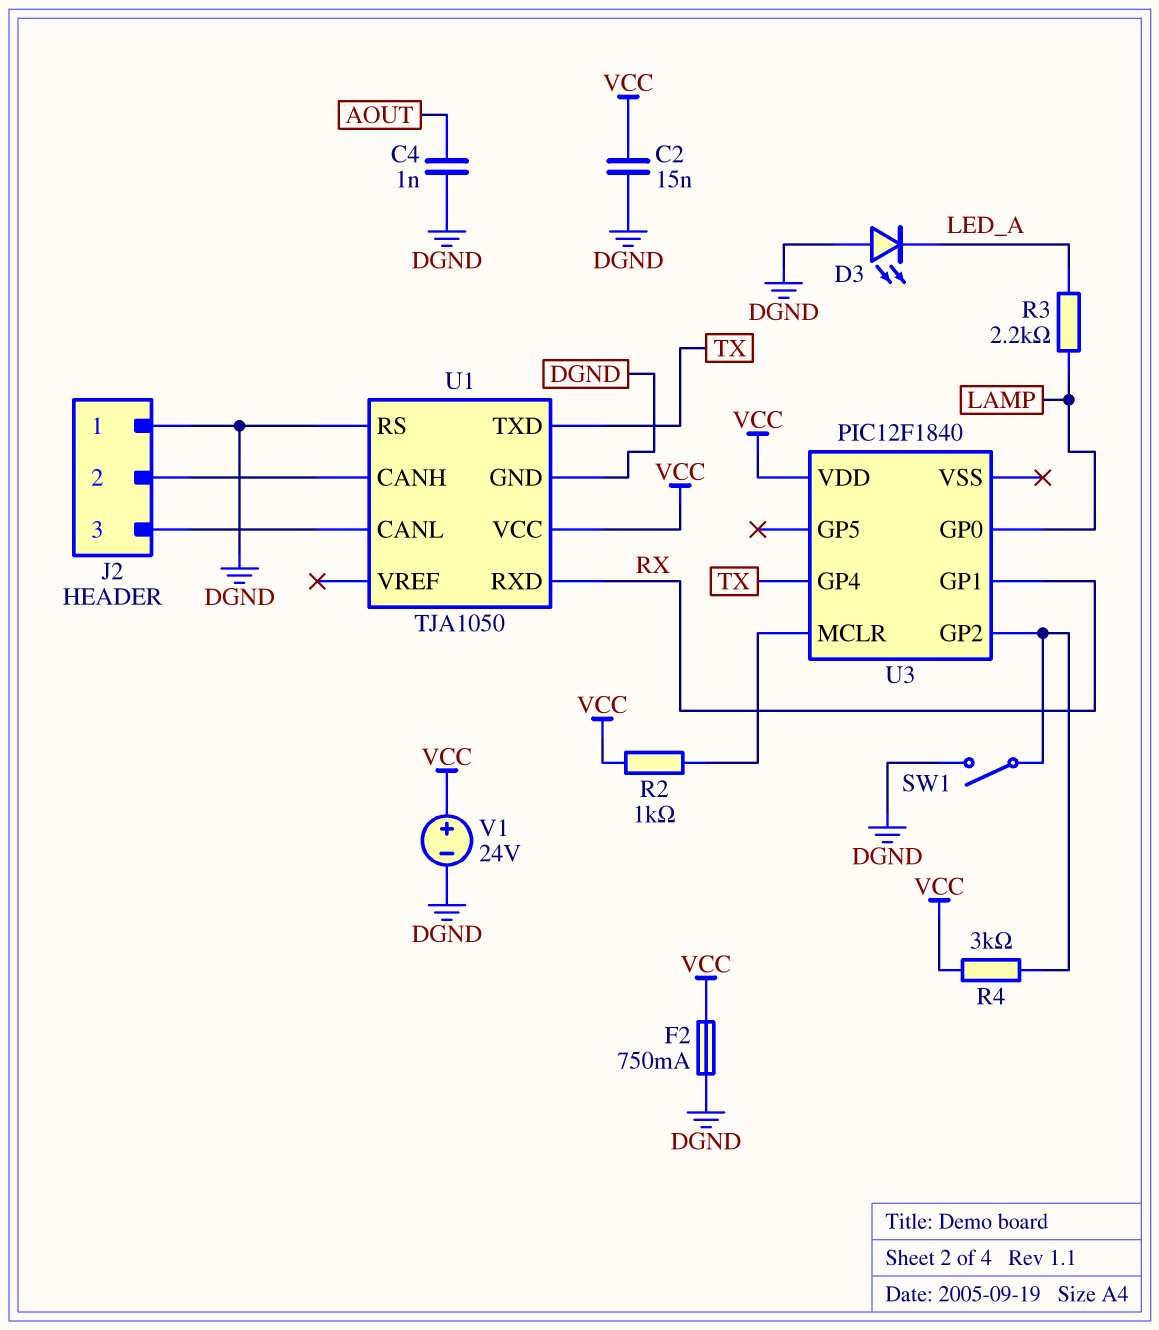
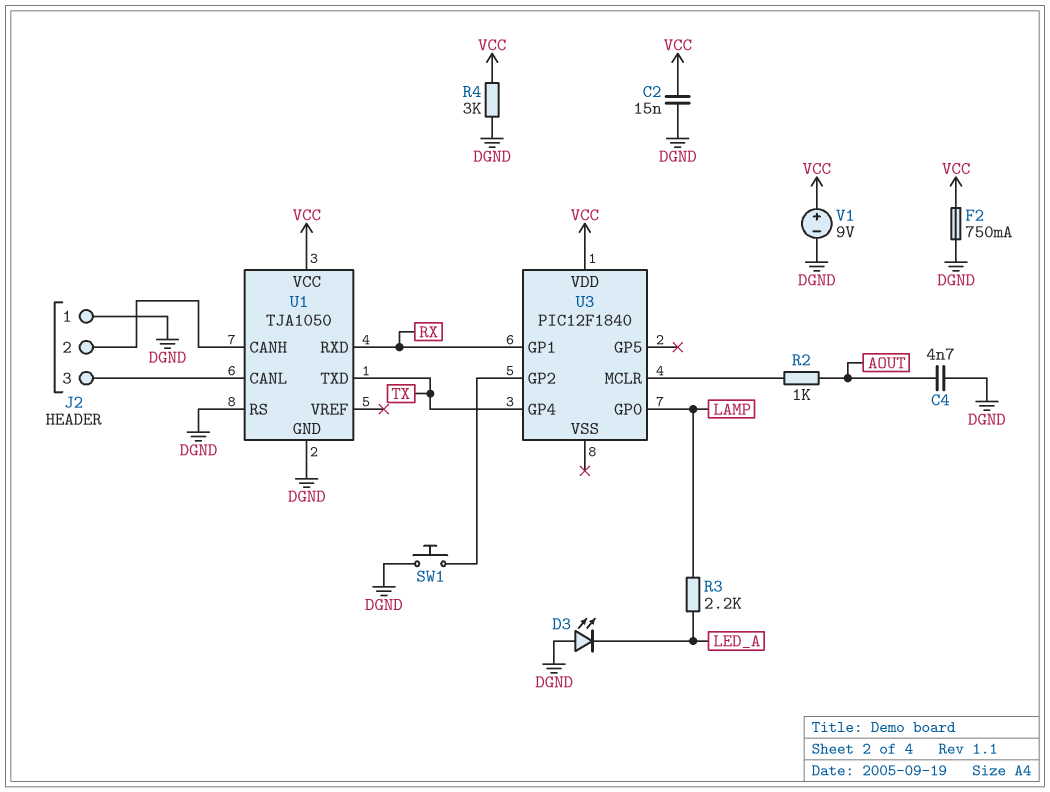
C4: 1nF (AOUT, DGND) -> 4.7nF (AOUT, DGND)
R2: 1k (U3/MCLR, VCC) -> 1k (AOUT, U3/MCLR)
R4: 3k (U3/GP2, VCC) -> 3k (DGND, VCC)
SW1: switch (DGND, U3/GP2) -> button (DGND, U3/GP2)
V1: 24V (plus VCC, minus DGND) -> 9V (plus VCC, minus DGND)

